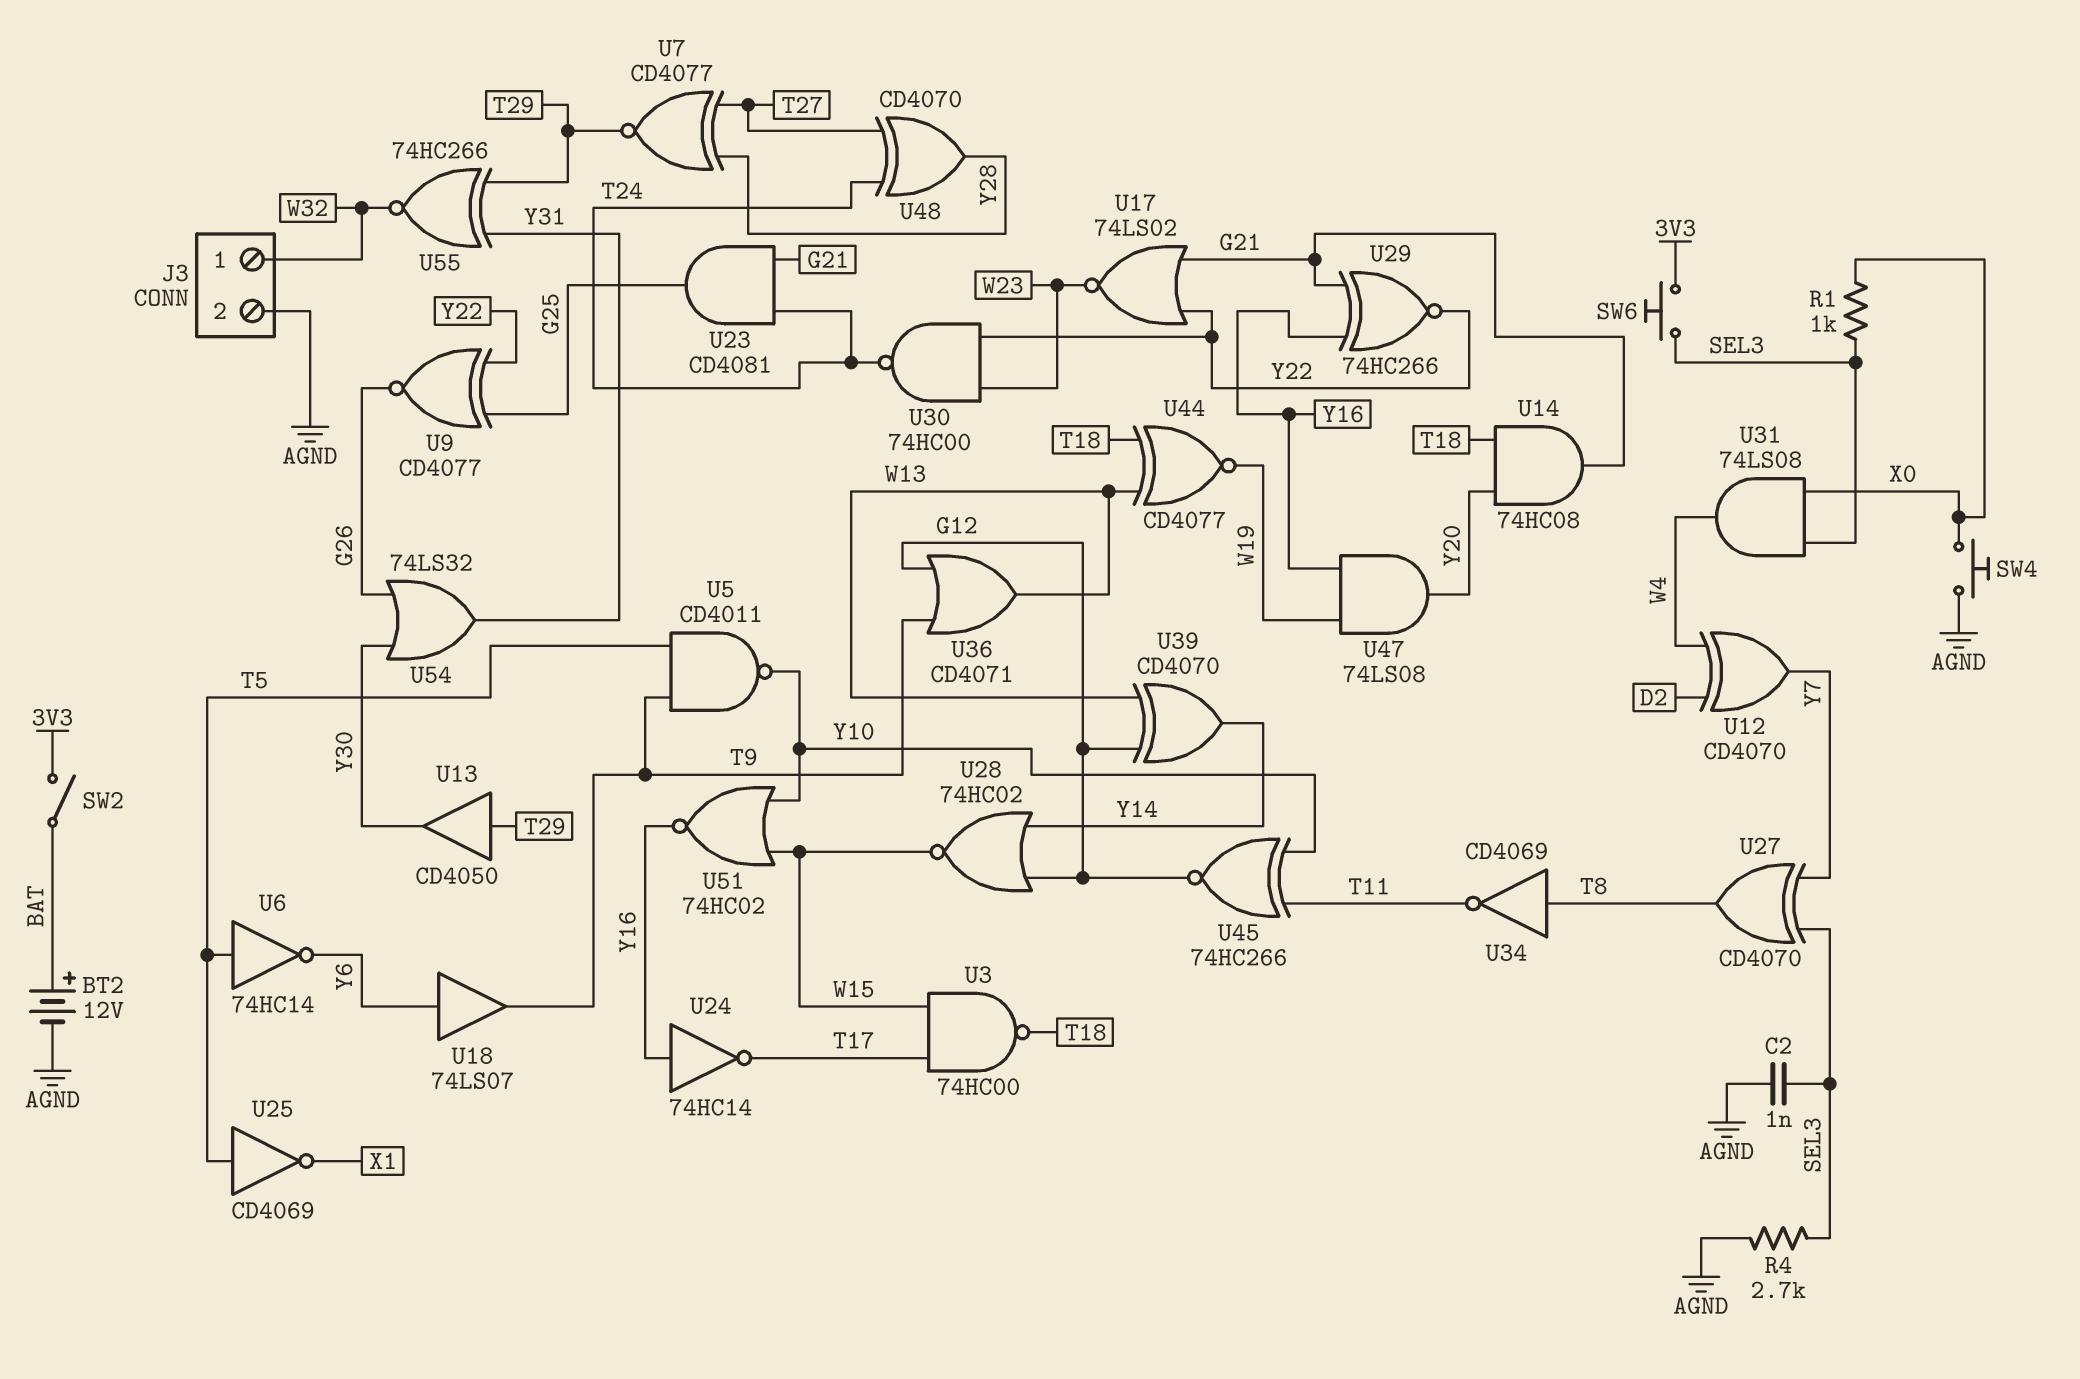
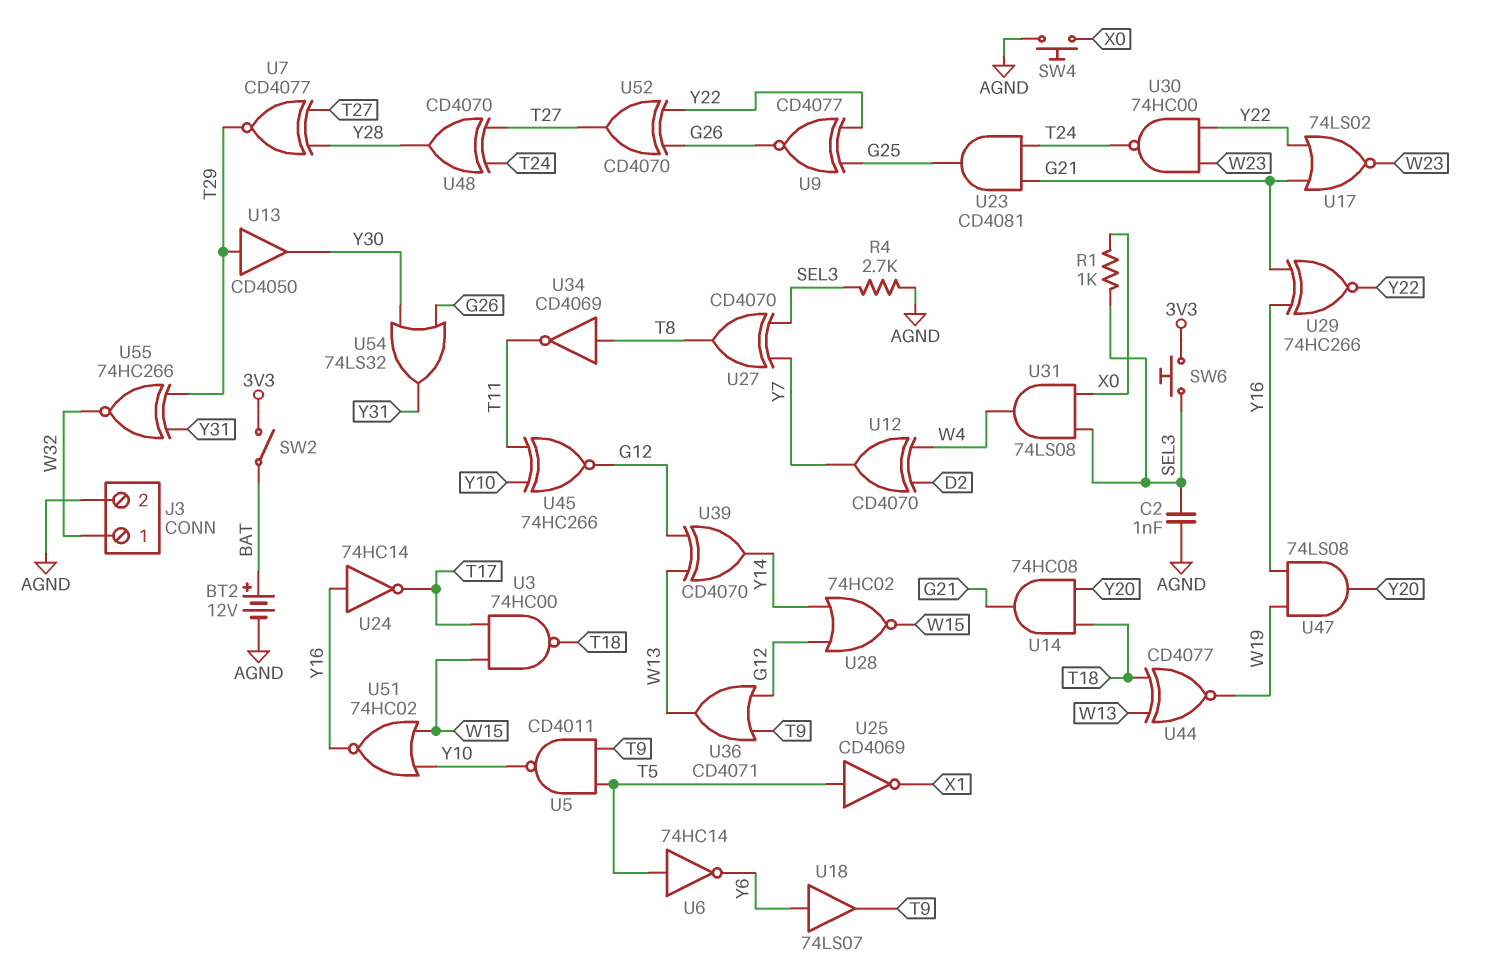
U52: none -> XOR CD4070 (in G26, in Y22, out T27)

